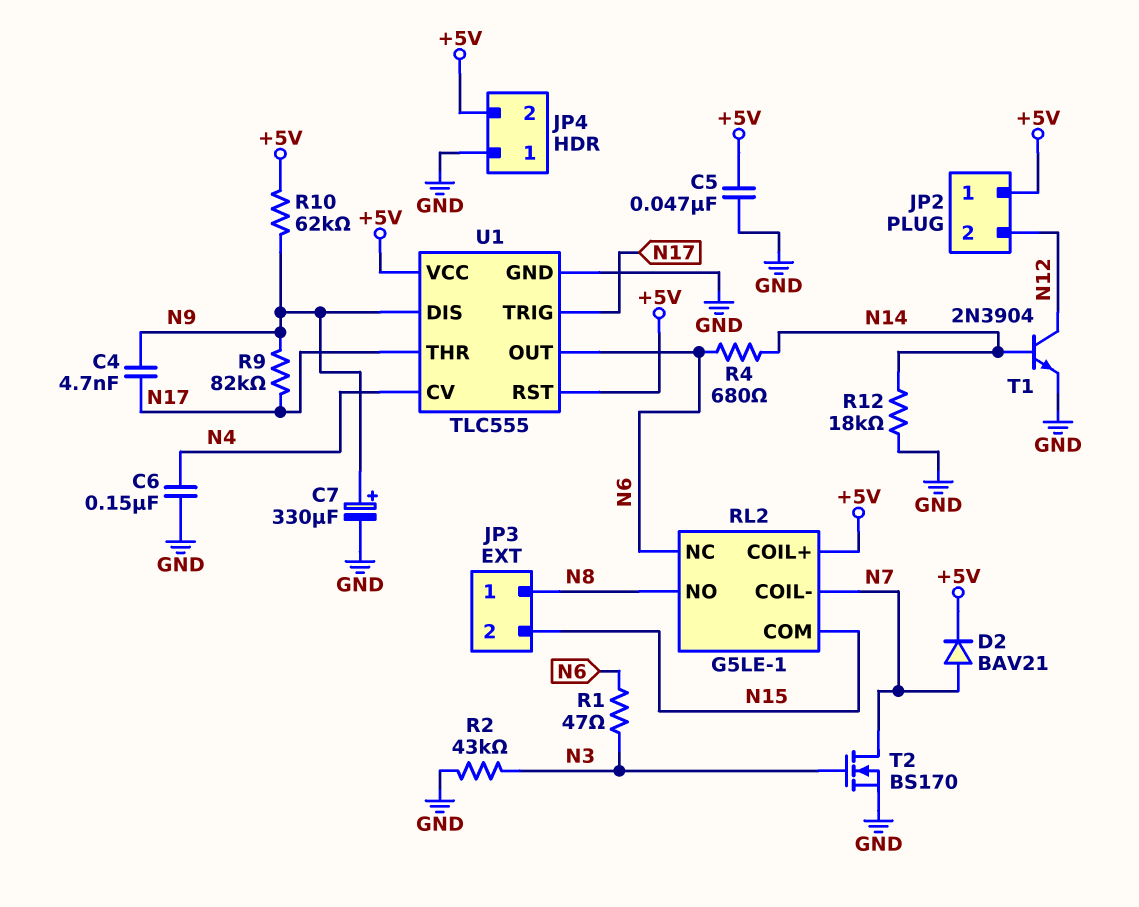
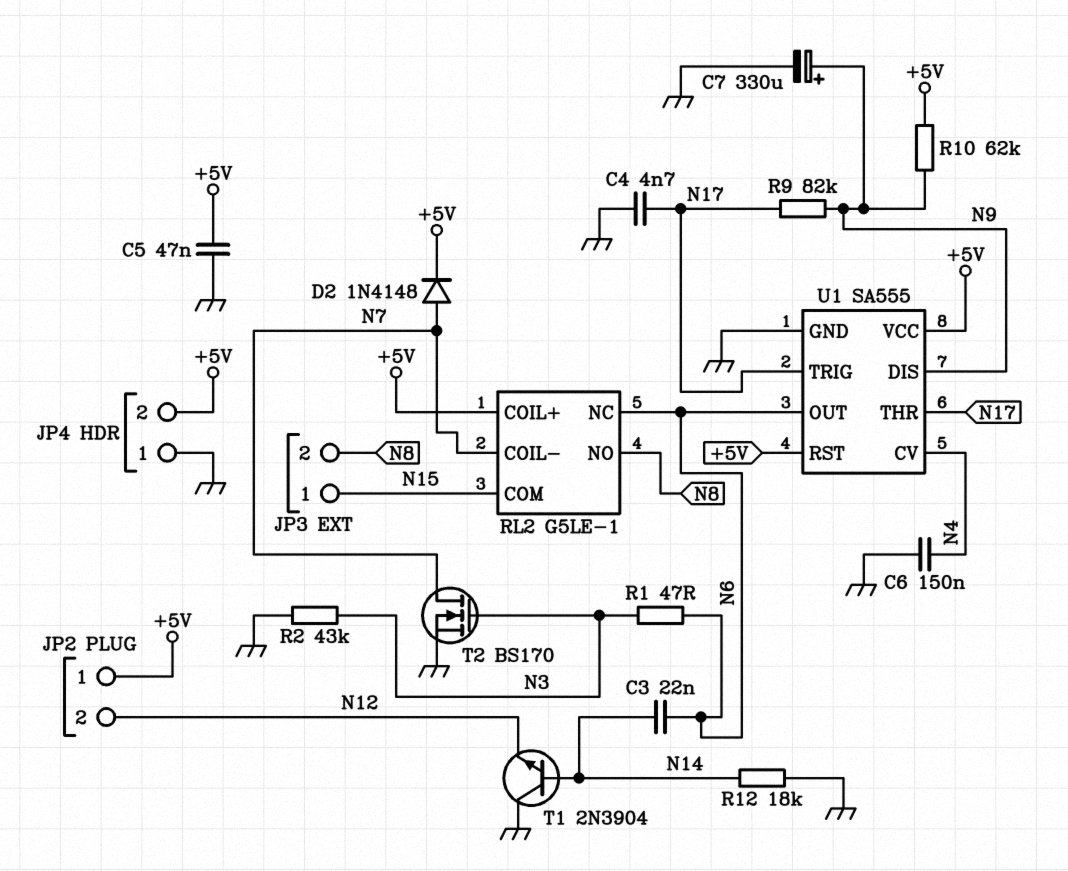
C3: none -> 22nF (N6, N14)
C4: 4.7nF (N9, N17) -> 4.7nF (GND, N17)
D2: diode BAV21 (A N7, K +5V) -> diode 1N4148 (A N7, K +5V)
JP3 pin 1: N8 -> N15
JP3 pin 2: N15 -> N8
R4: 680 (N6, N14) -> none
T1: NPN 2N3904 (B N14, C N12, E GND) -> NPN 2N3904 (B N14, C GND, E N12)
U1: TLC555 -> SA555

